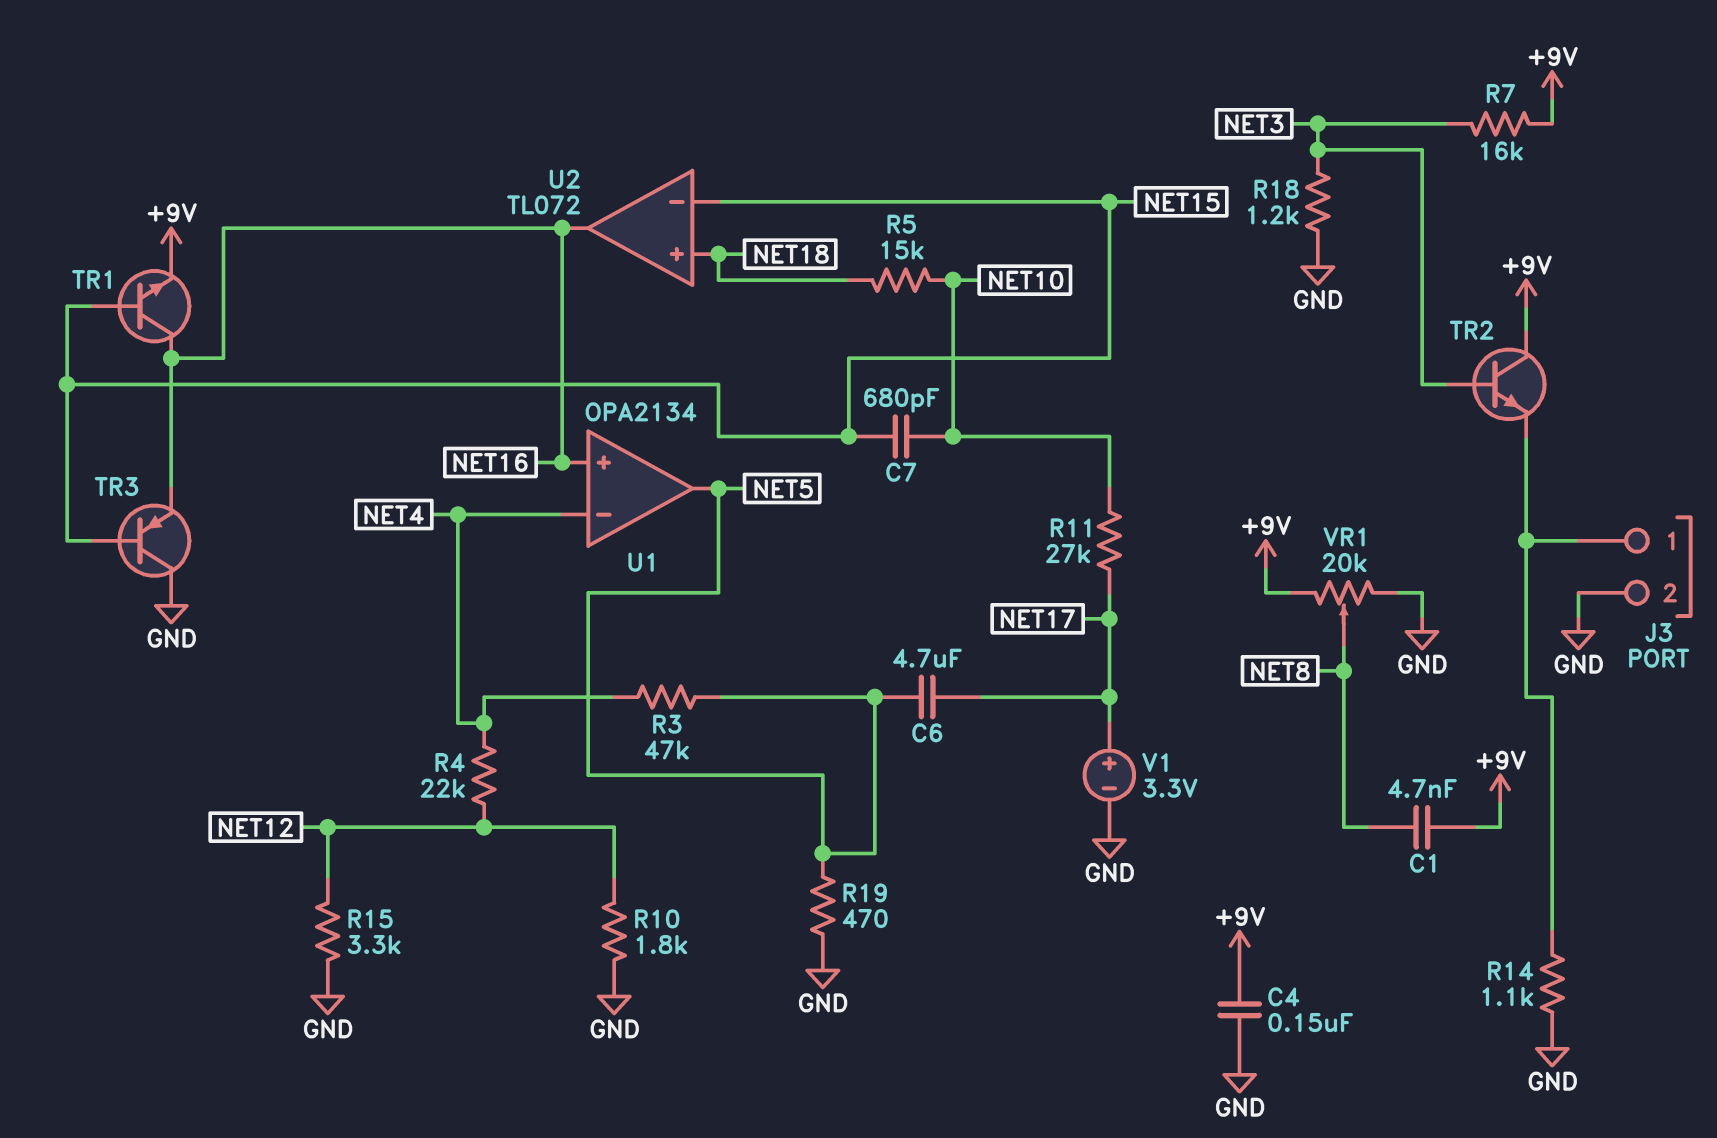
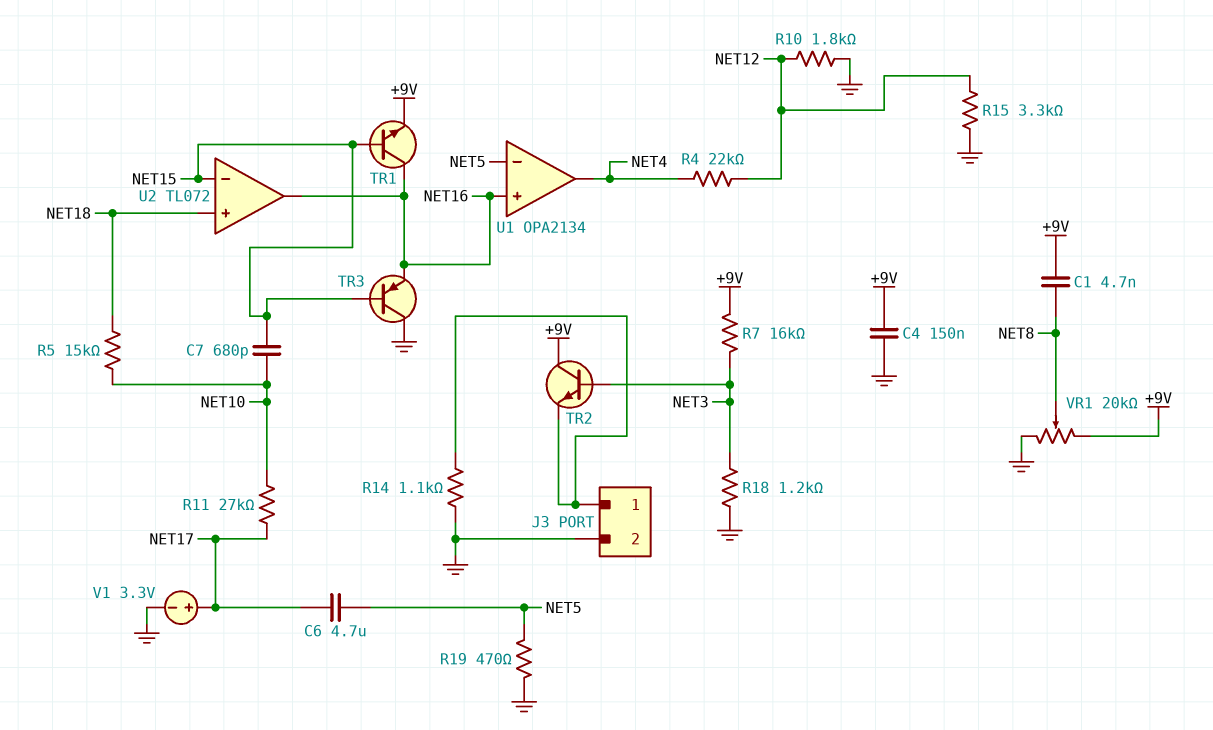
R3: 47k (NET4, NET5) -> none
U1 pin in-: NET4 -> NET5
U1 pin out: NET5 -> NET4

